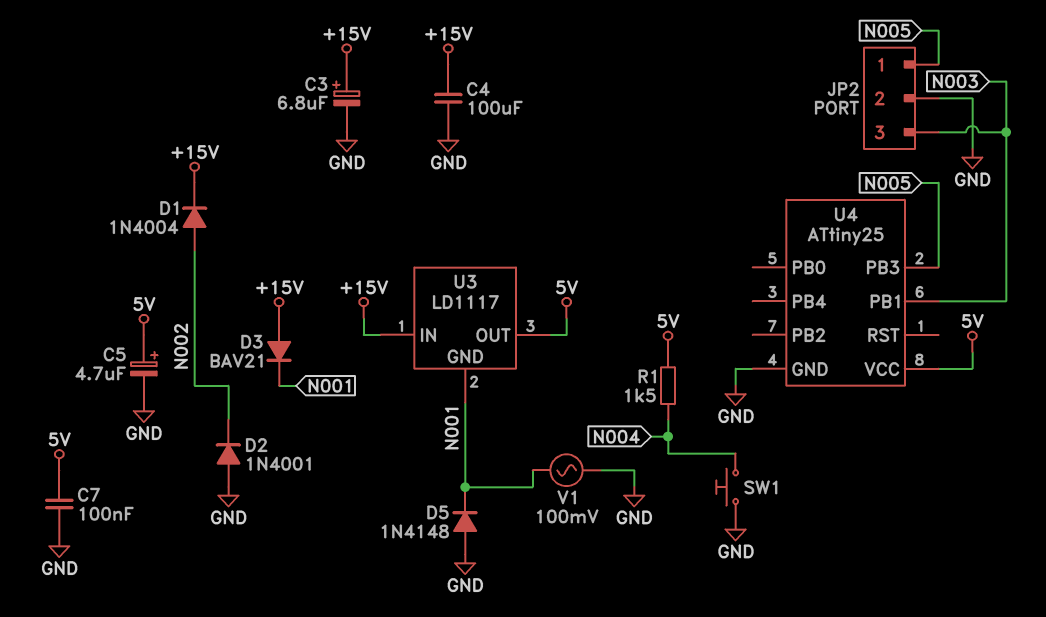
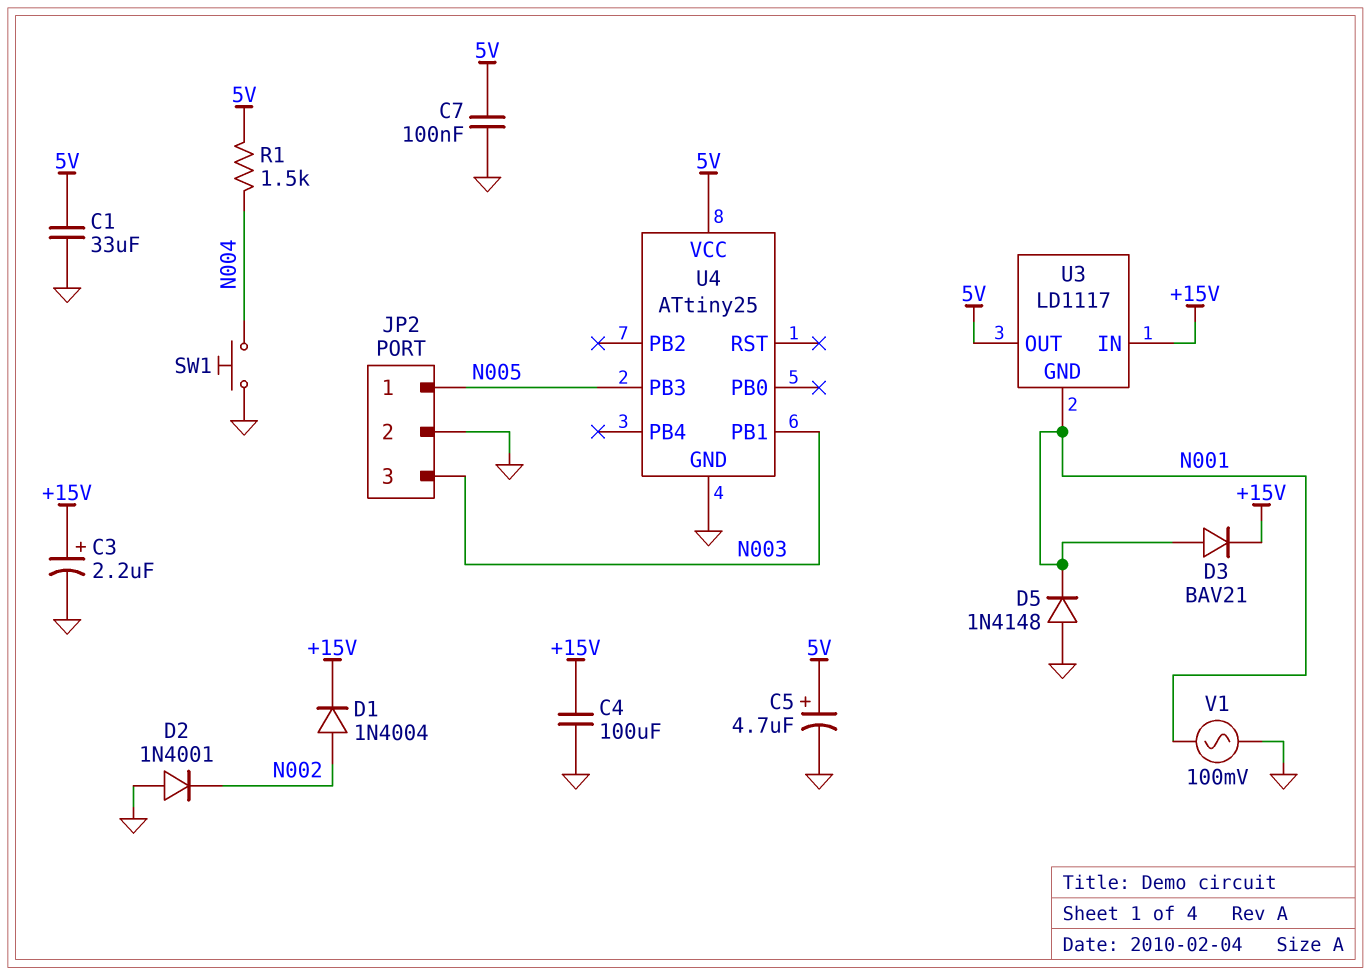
C1: none -> 33uF (5V, GND)
C3: 6.8uF (plus +15V, minus GND) -> 2.2uF (plus +15V, minus GND)
D3: diode BAV21 (A +15V, K N001) -> diode BAV21 (A N001, K +15V)

